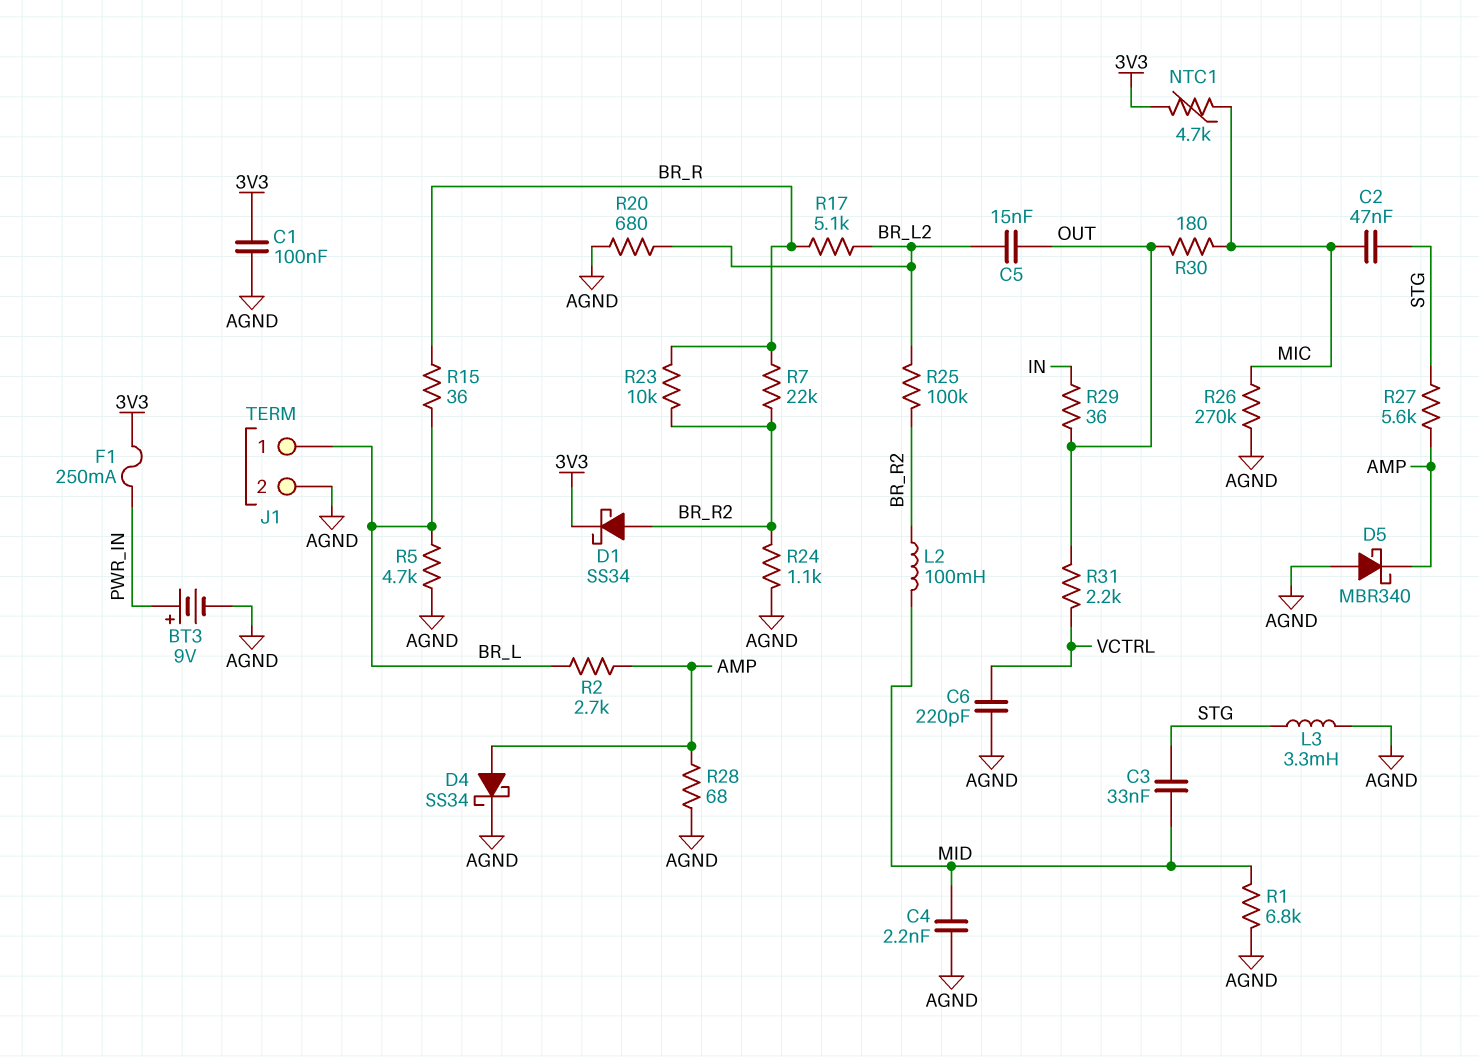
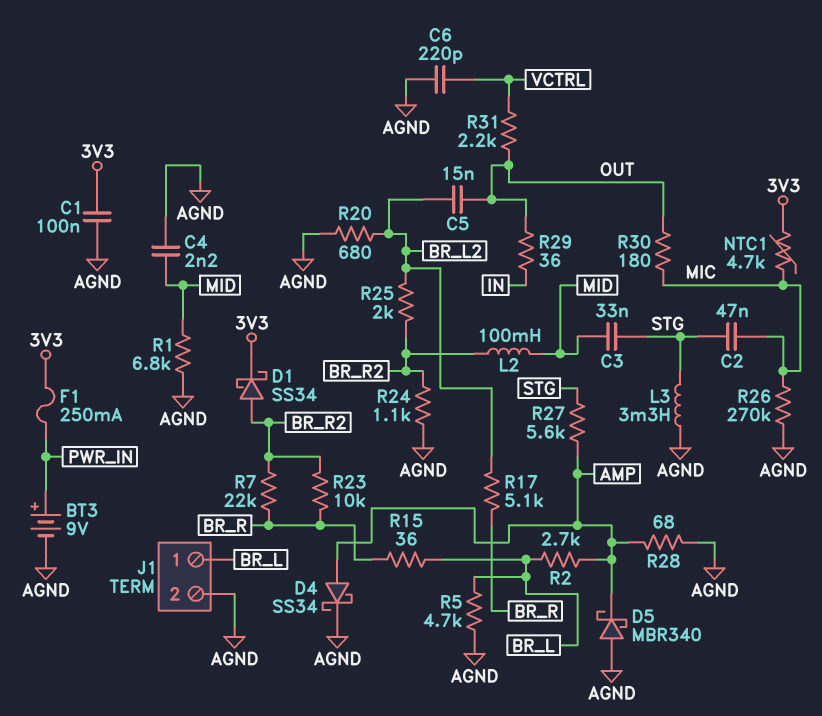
R25: 100k (BR_L2, BR_R2) -> 2k (BR_L2, BR_R2)

